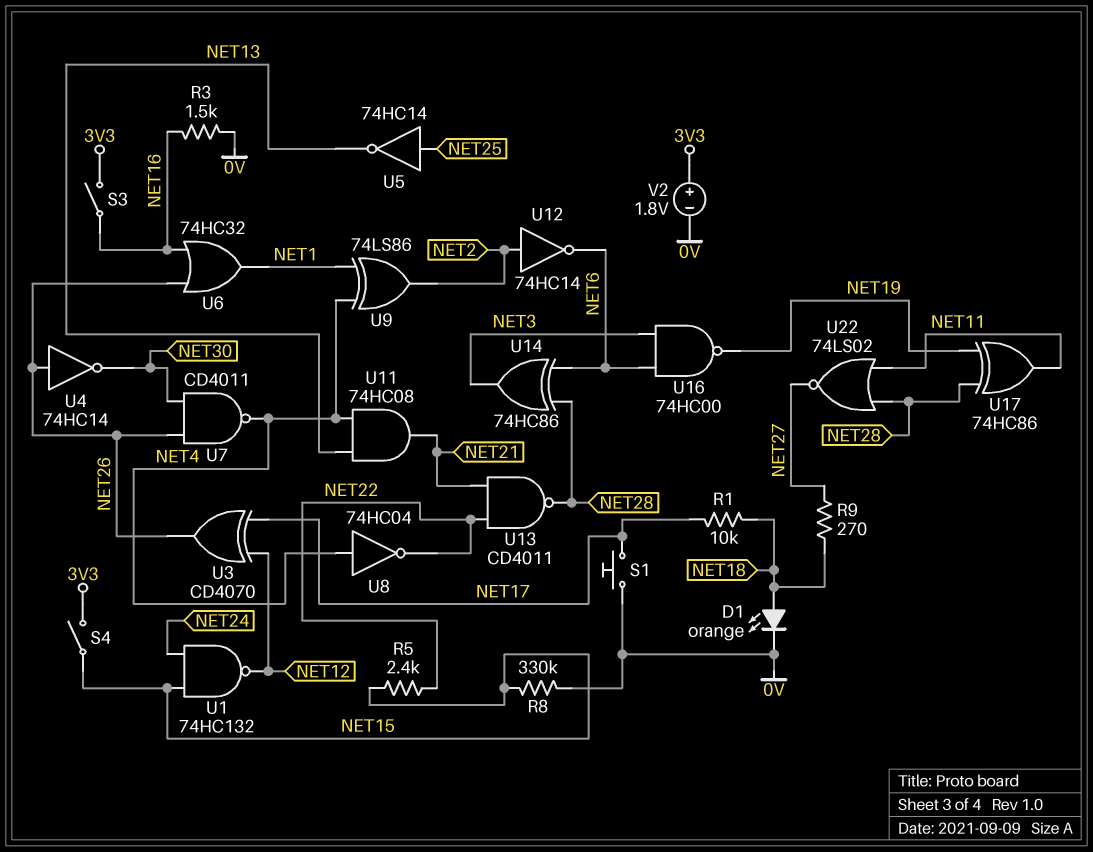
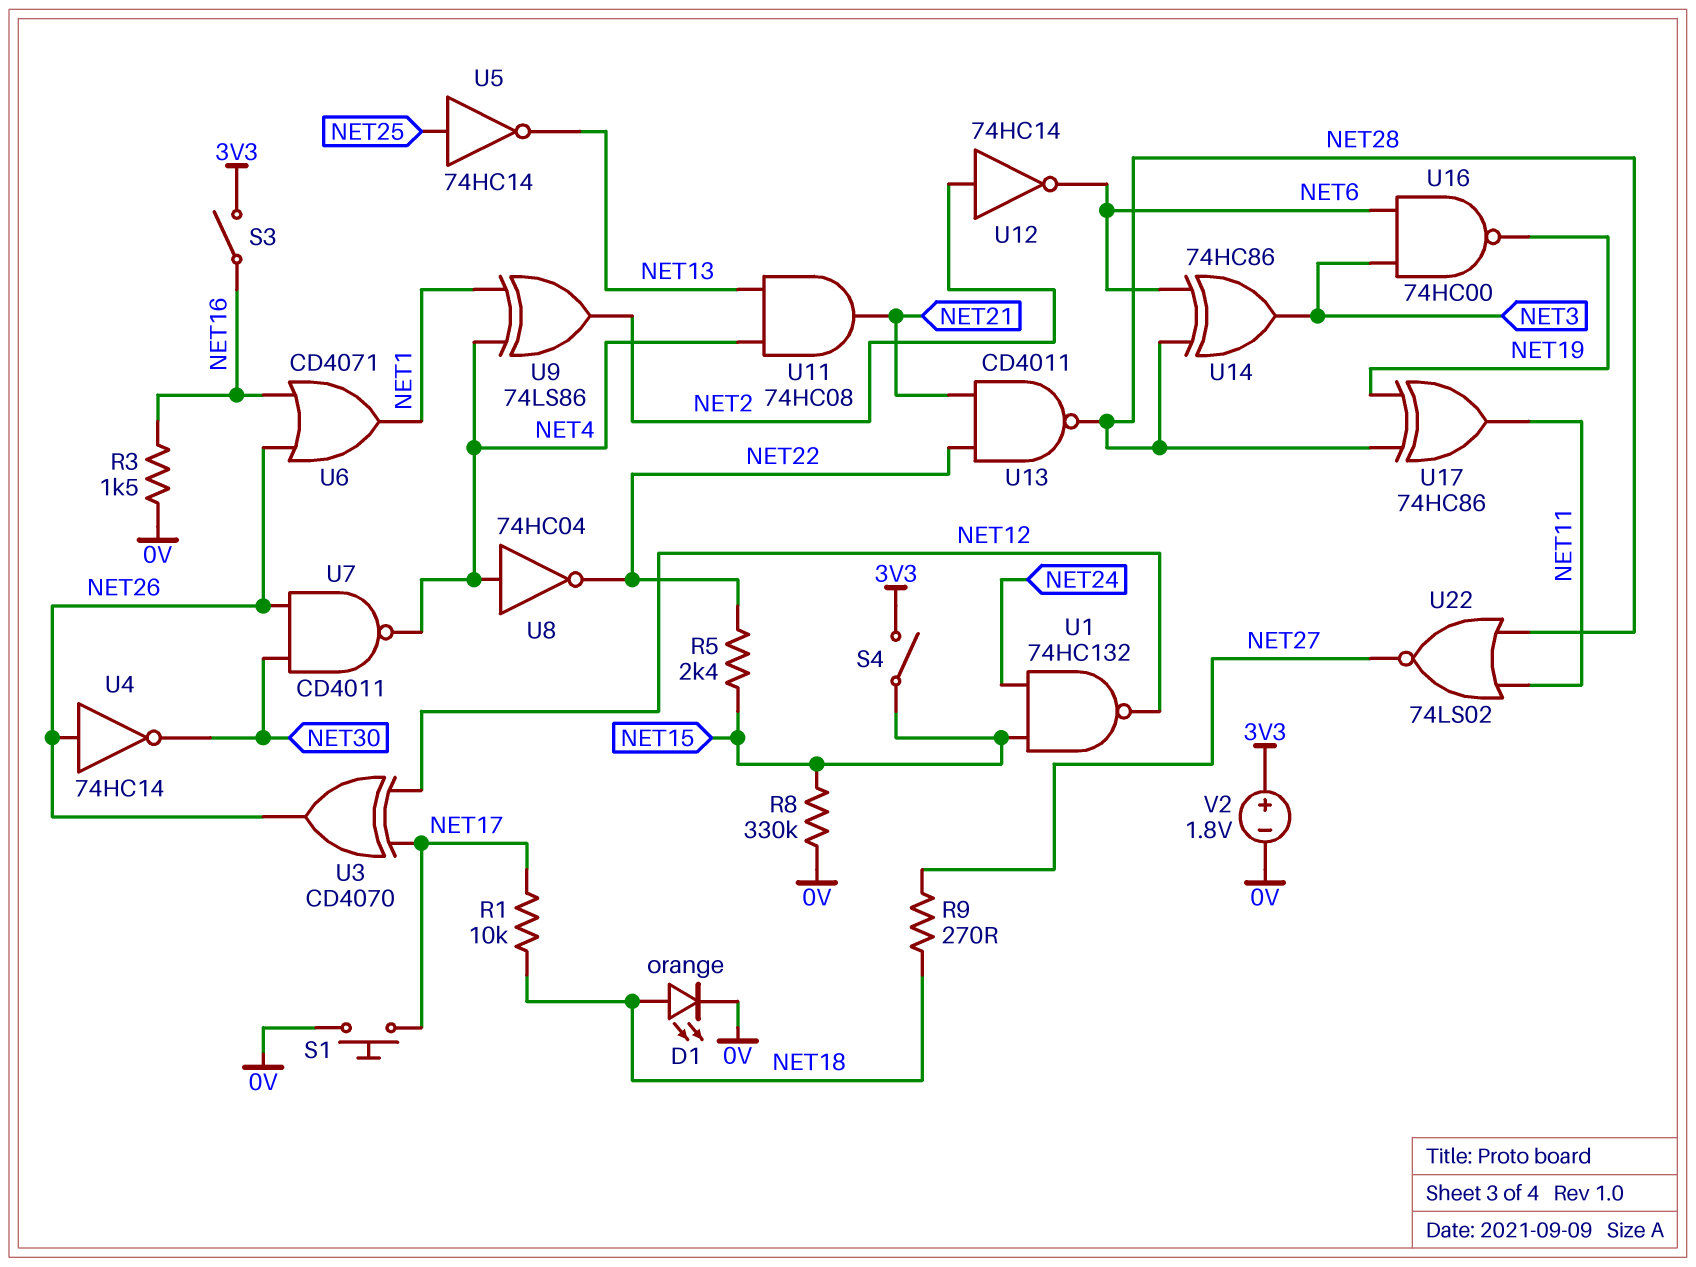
U6: OR 74HC32 (in NET16, in NET26, out NET1) -> OR CD4071 (in NET16, in NET26, out NET1)

